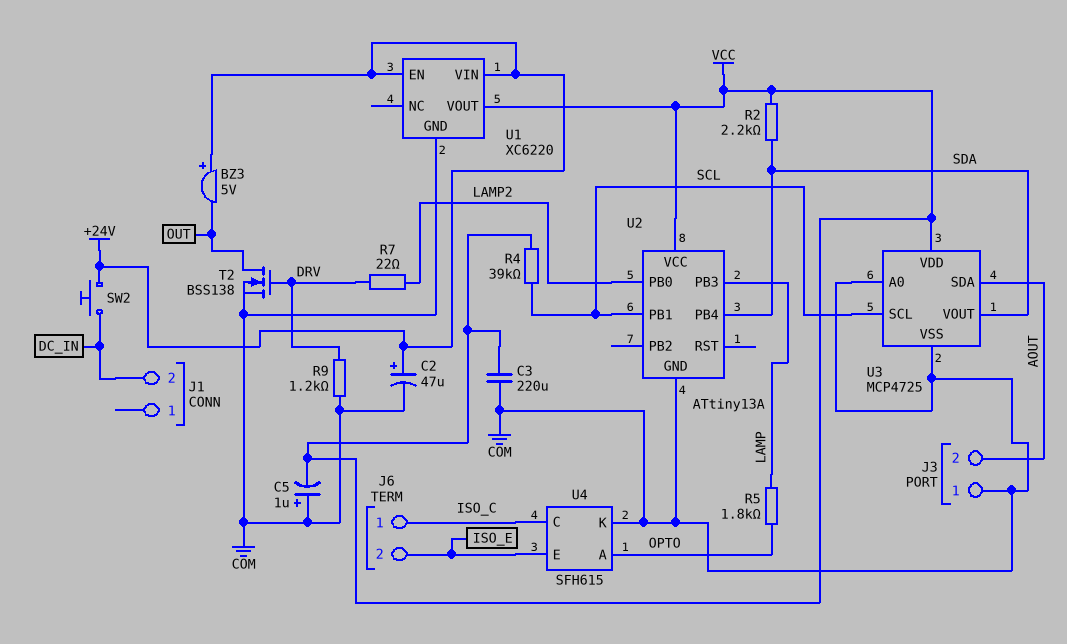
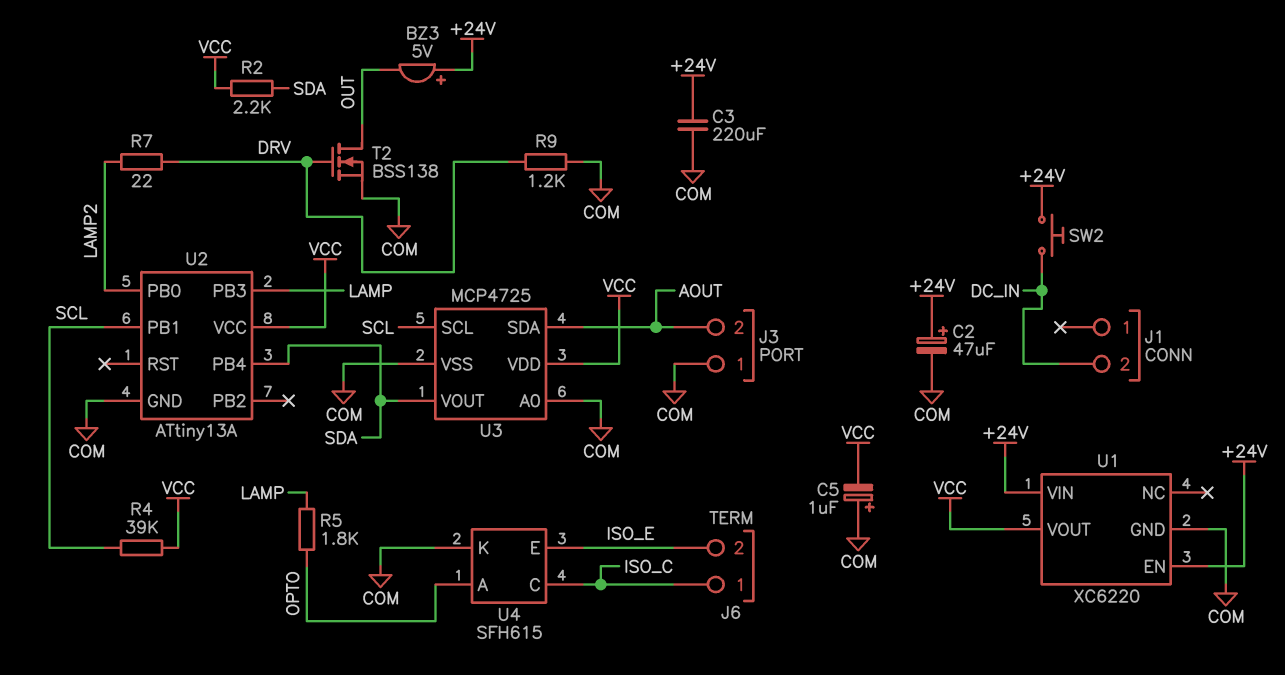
C3: 220uF (COM, VCC) -> 220uF (+24V, COM)

